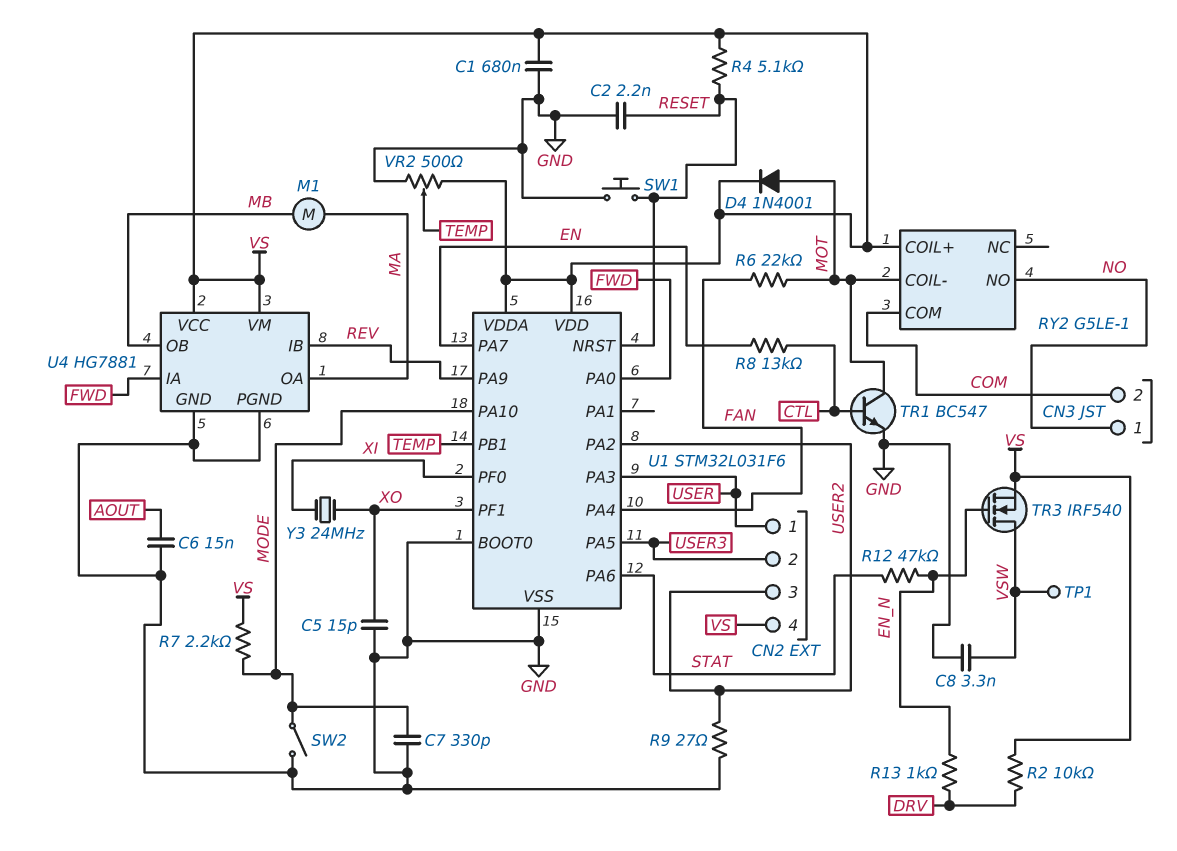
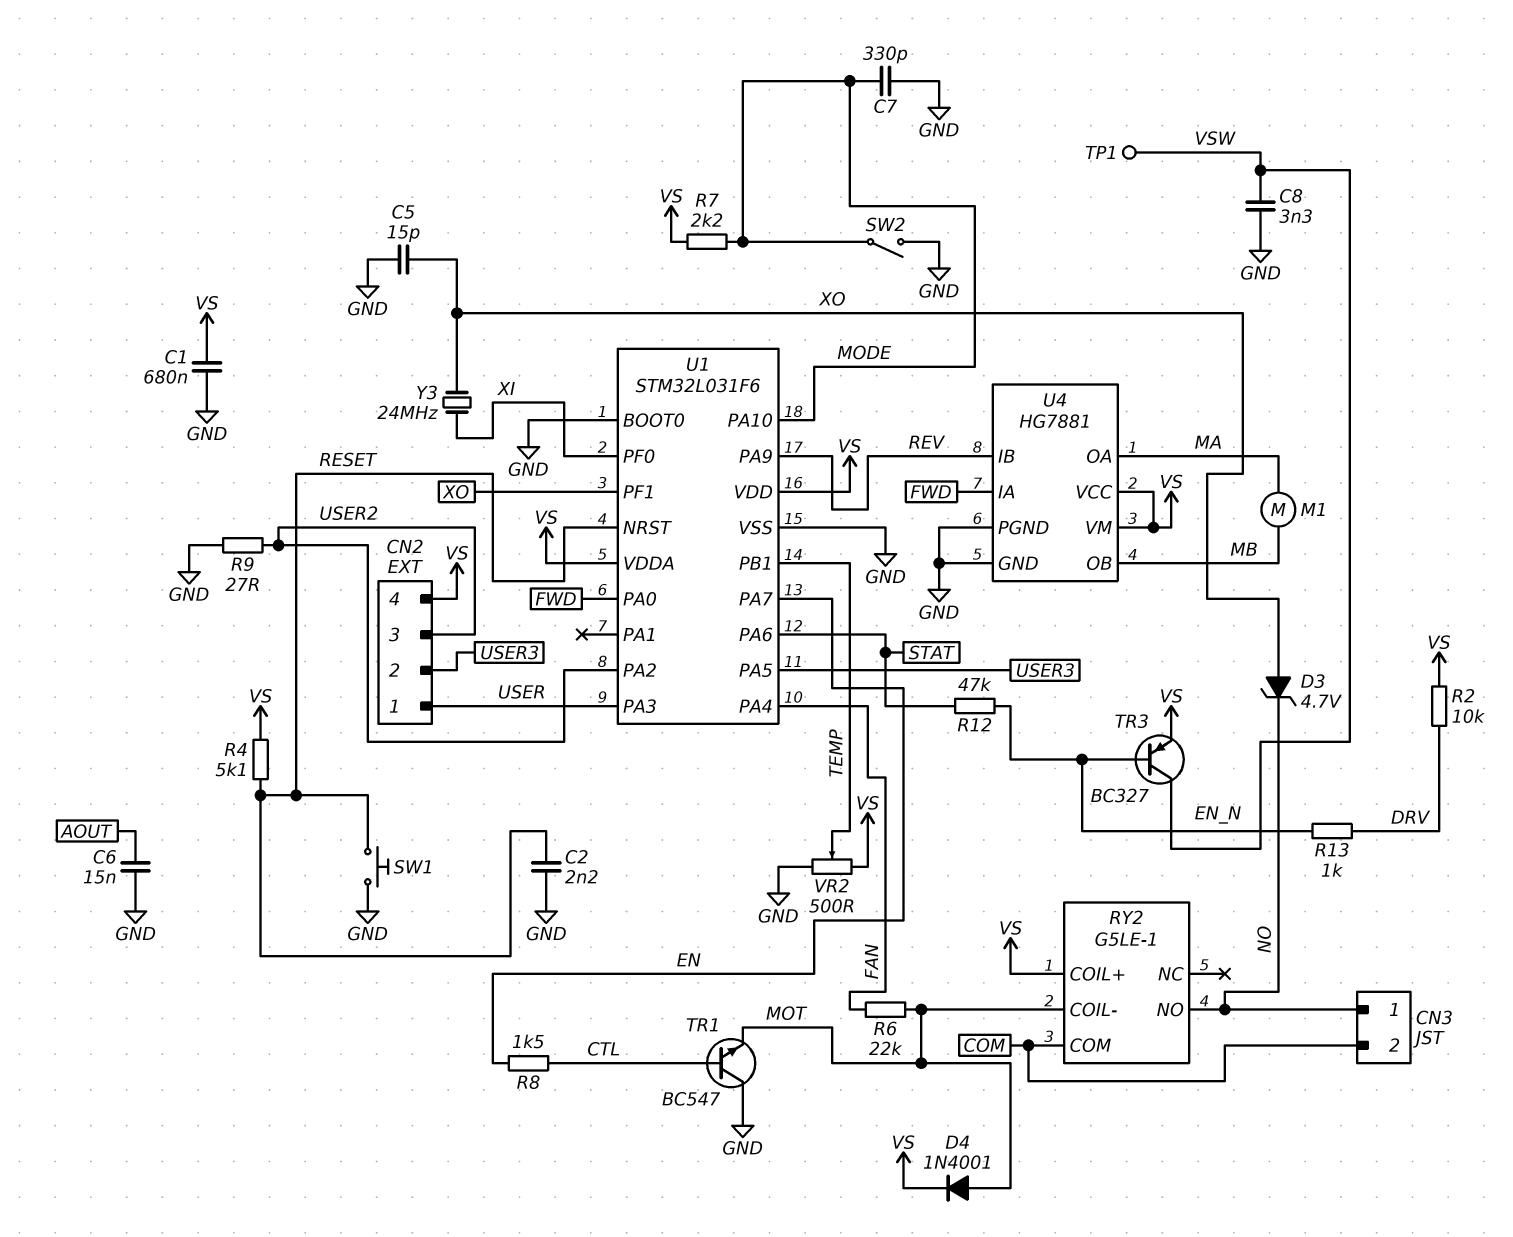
D3: none -> zener 4.7V (A XO, K NO)
R8: 13k (CTL, EN) -> 1.5k (CTL, EN)
TR1: NPN BC547 (B CTL, C MOT, E GND) -> NPN BC547 (B CTL, C GND, E MOT)
TR3: NMOS IRF540 (G EN_N, D VSW, S VS) -> PNP BC327 (B EN_N, C VSW, E VS)

